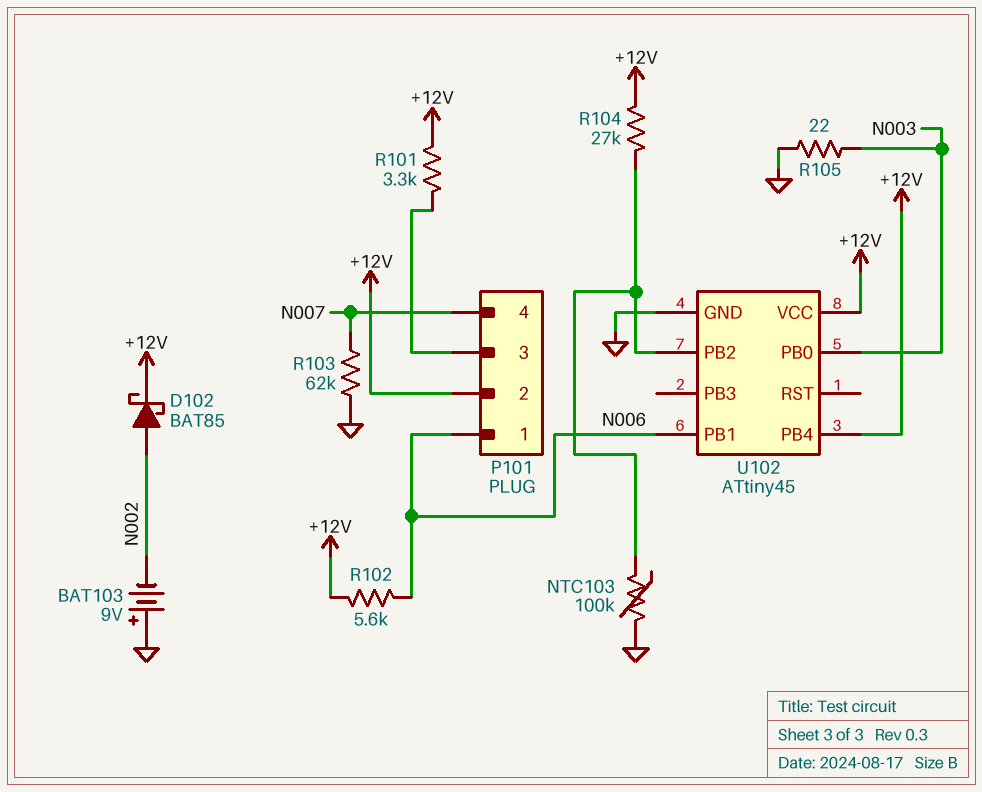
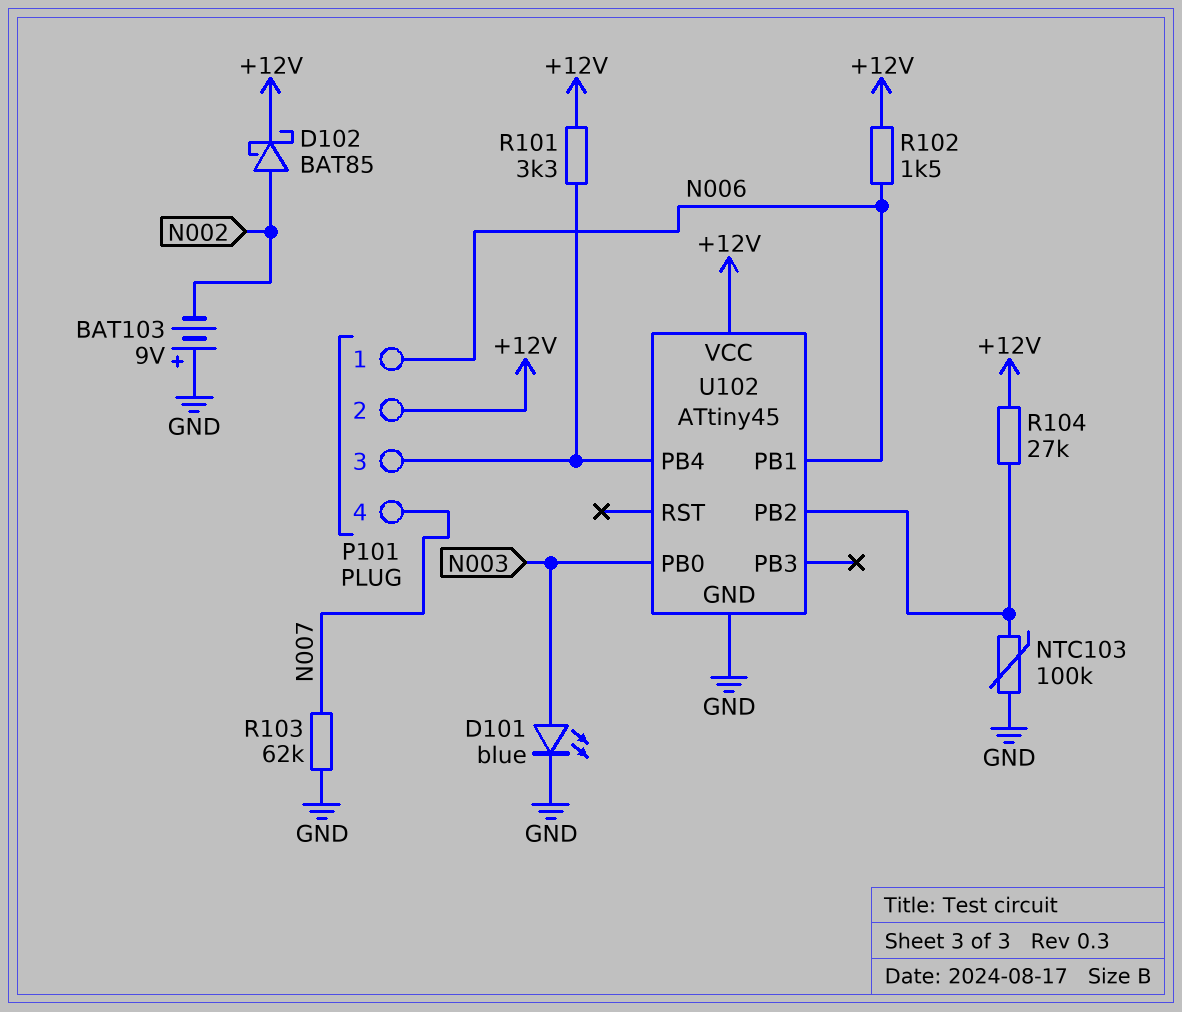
D101: none -> LED blue (A N003, K GND)
R102: 5.6k (+12V, N006) -> 1.5k (+12V, N006)
R105: 22 (GND, N003) -> none
U102 pin PB4: +12V -> P101/3

